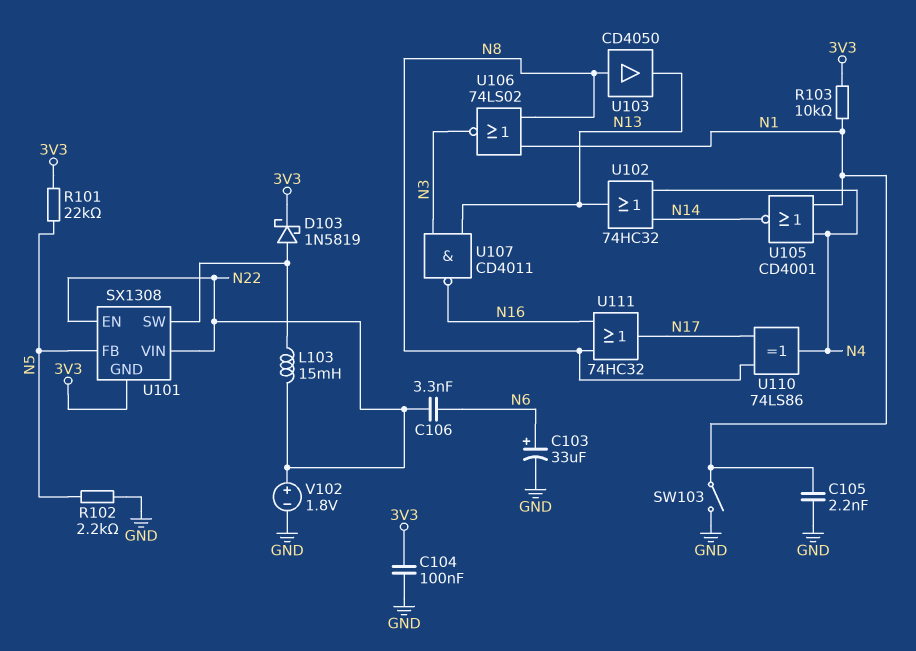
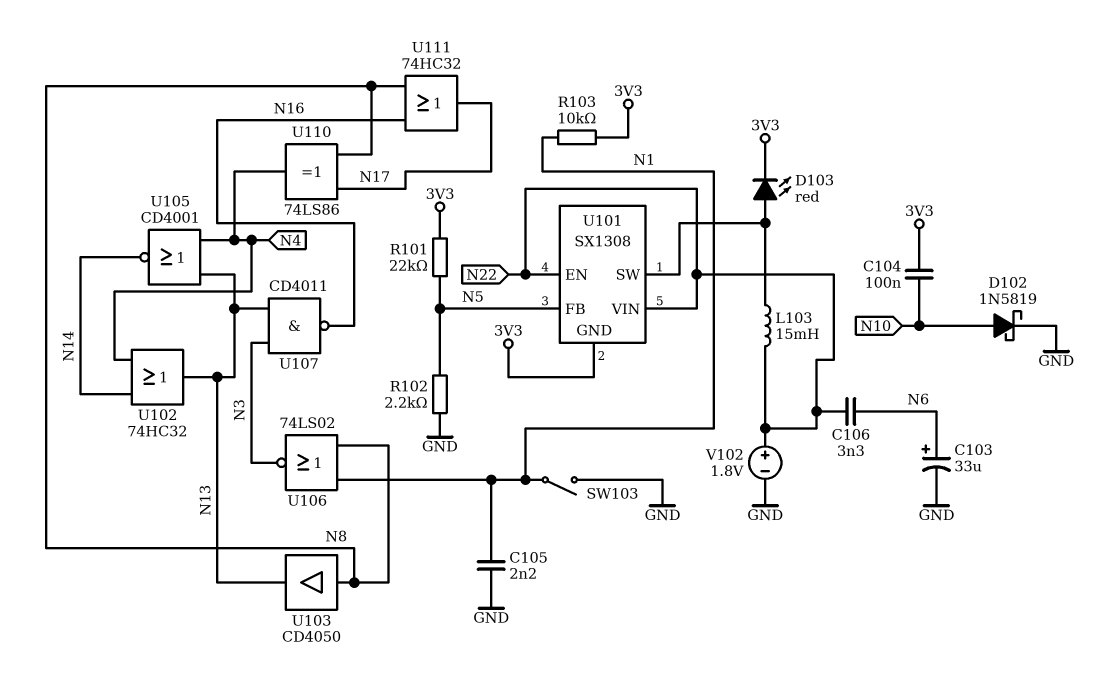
C104: 100nF (3V3, GND) -> 100nF (3V3, N10)
D102: none -> schottky 1N5819 (A N10, K GND)
D103: schottky 1N5819 (A U101/SW, K 3V3) -> LED red (A U101/SW, K 3V3)
U105: NOR CD4001 (in N1, in N4, out N14) -> NOR CD4001 (in N4, in N13, out N14)

